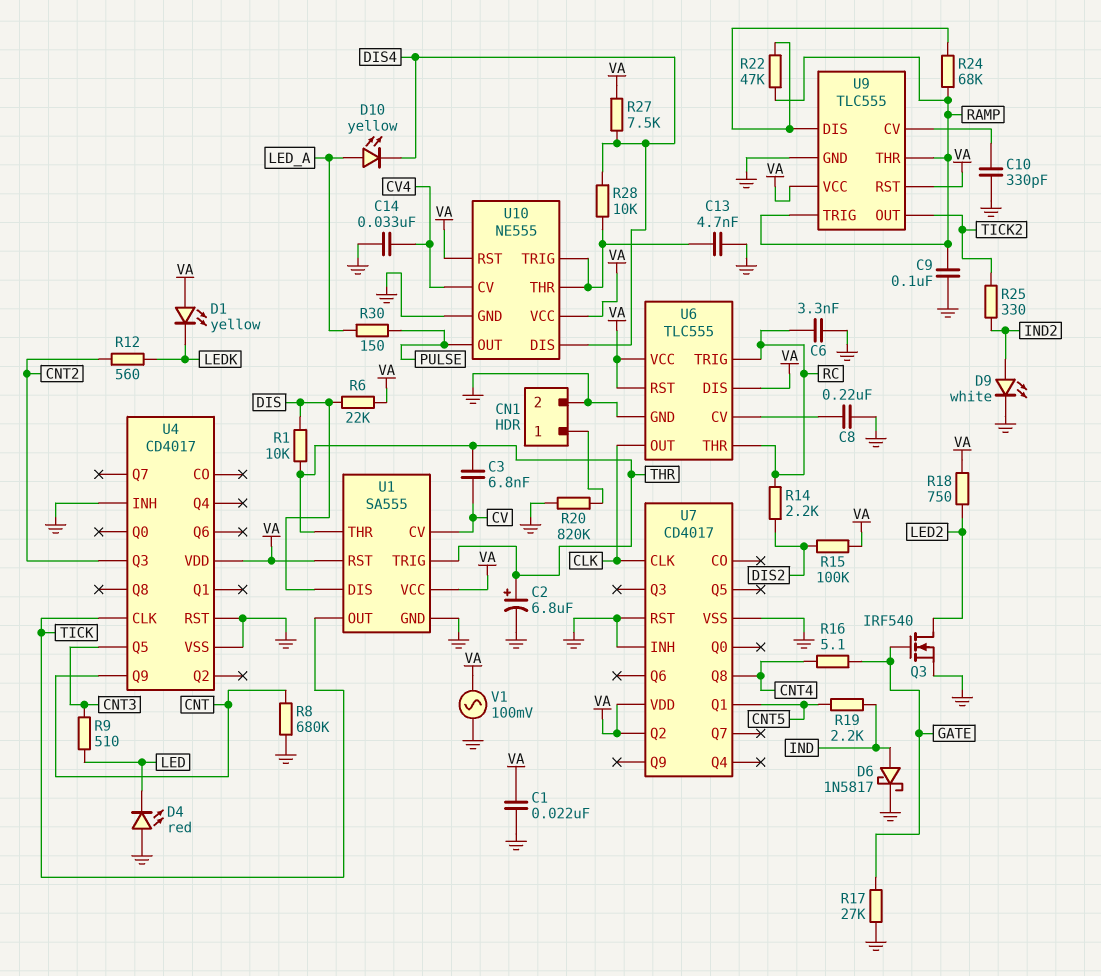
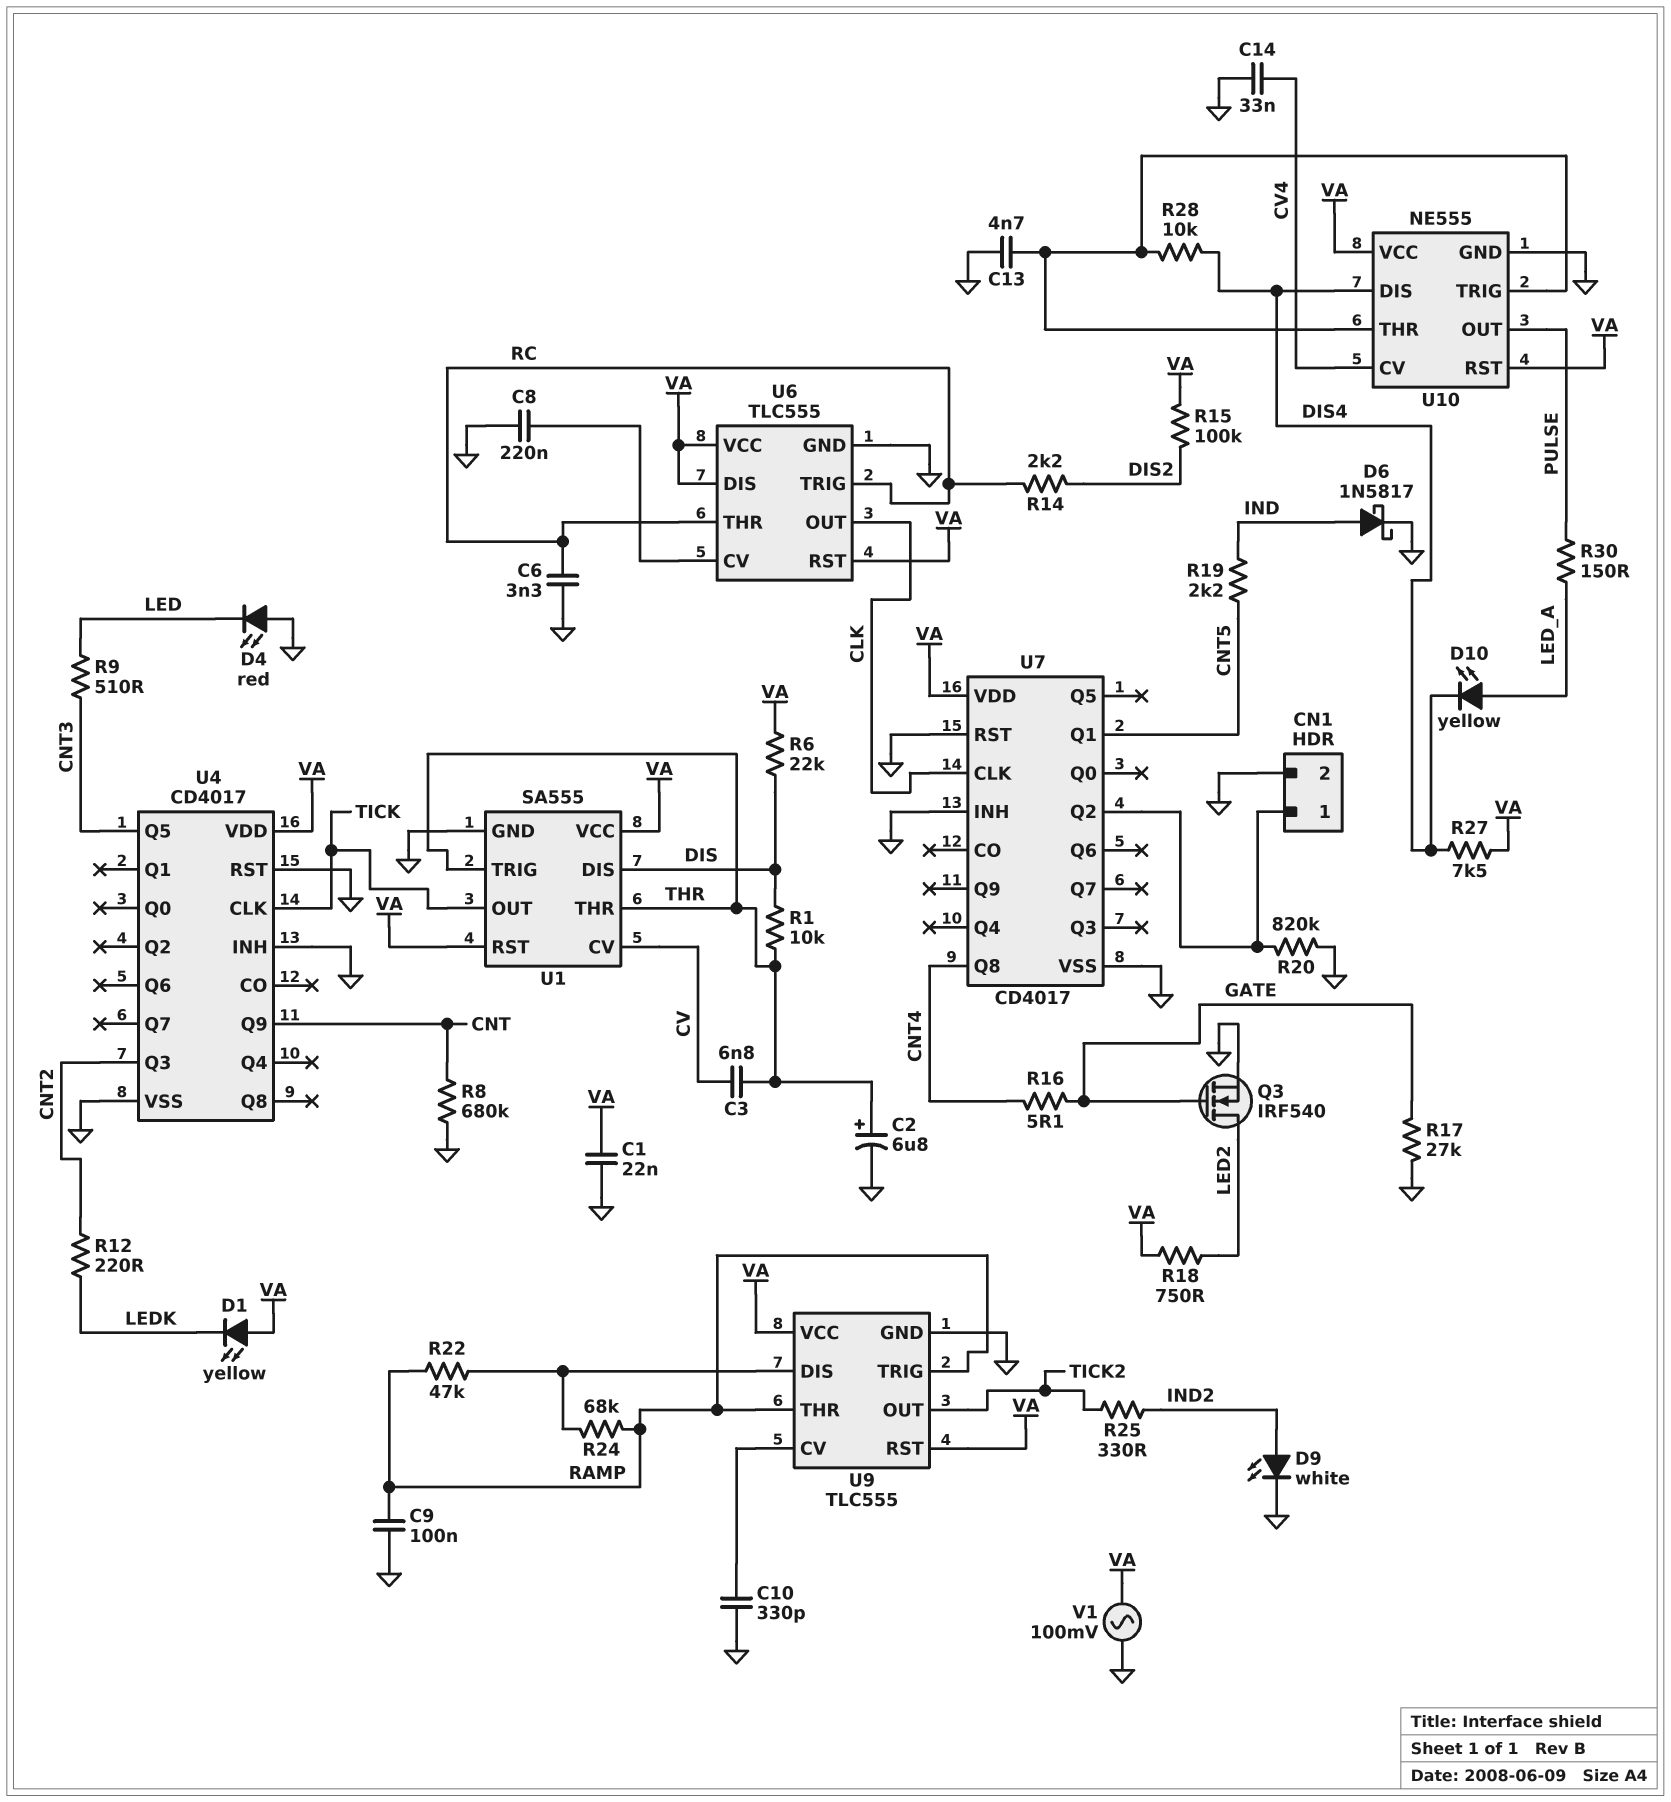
R12: 560 (CNT2, LEDK) -> 220 (CNT2, LEDK)
U7 pin Q2: VA -> CN1/1

